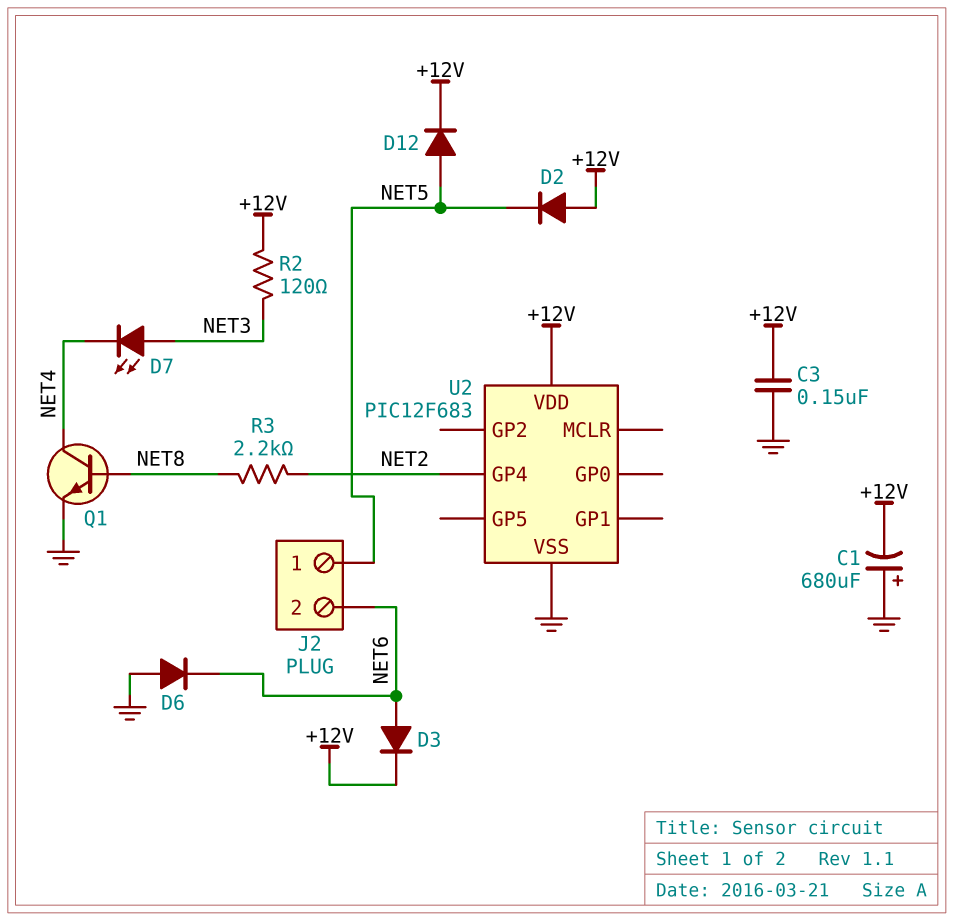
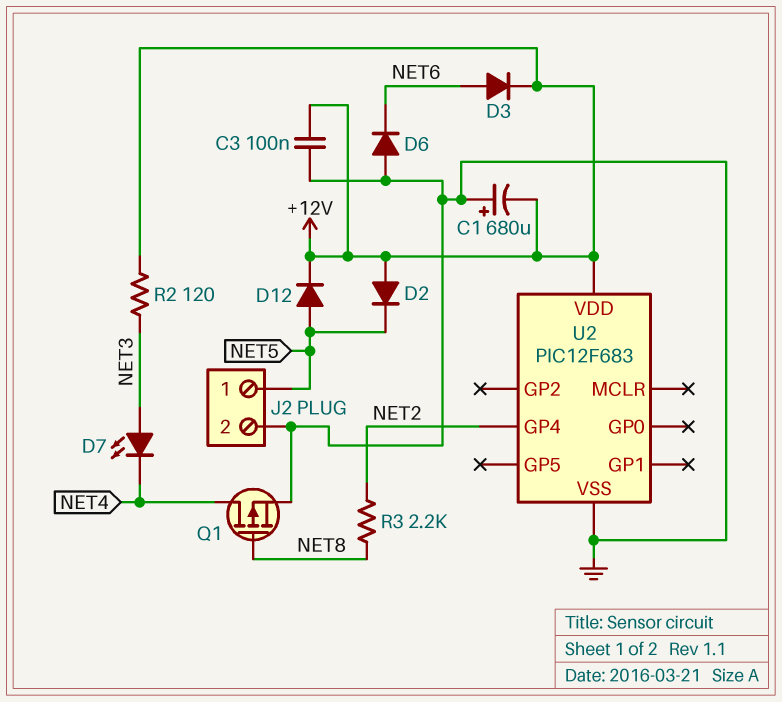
C3: 150nF (+12V, GND) -> 100nF (+12V, GND)
J2 pin 2: NET6 -> GND
Q1: NPN (B NET8, C NET4, E GND) -> PMOS (G NET8, D NET4, S GND)

